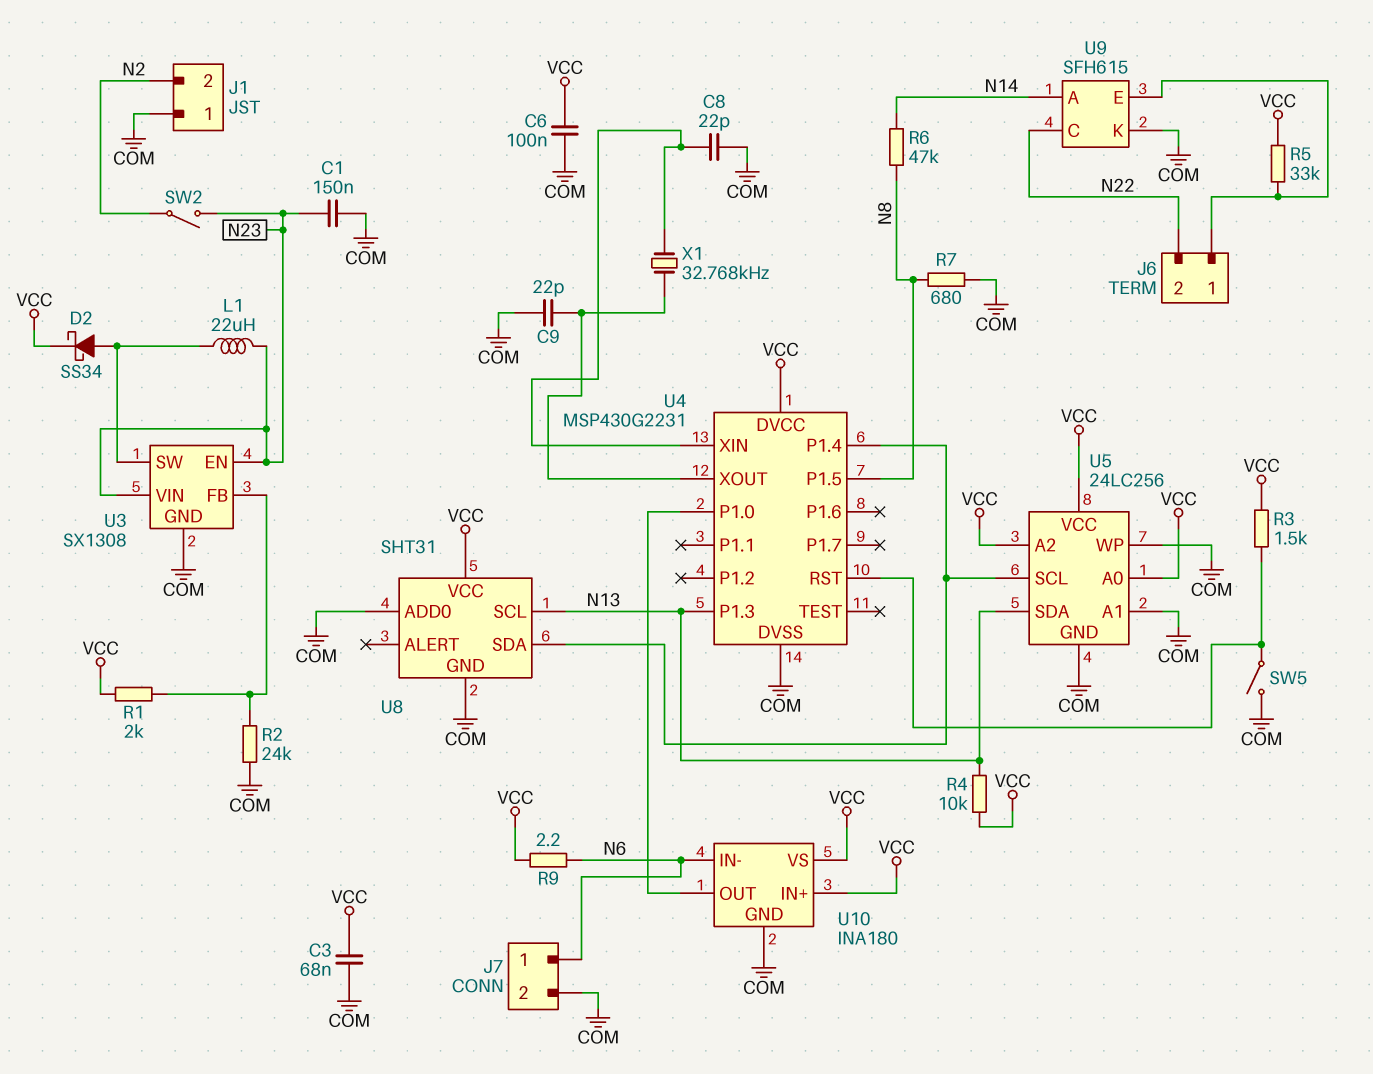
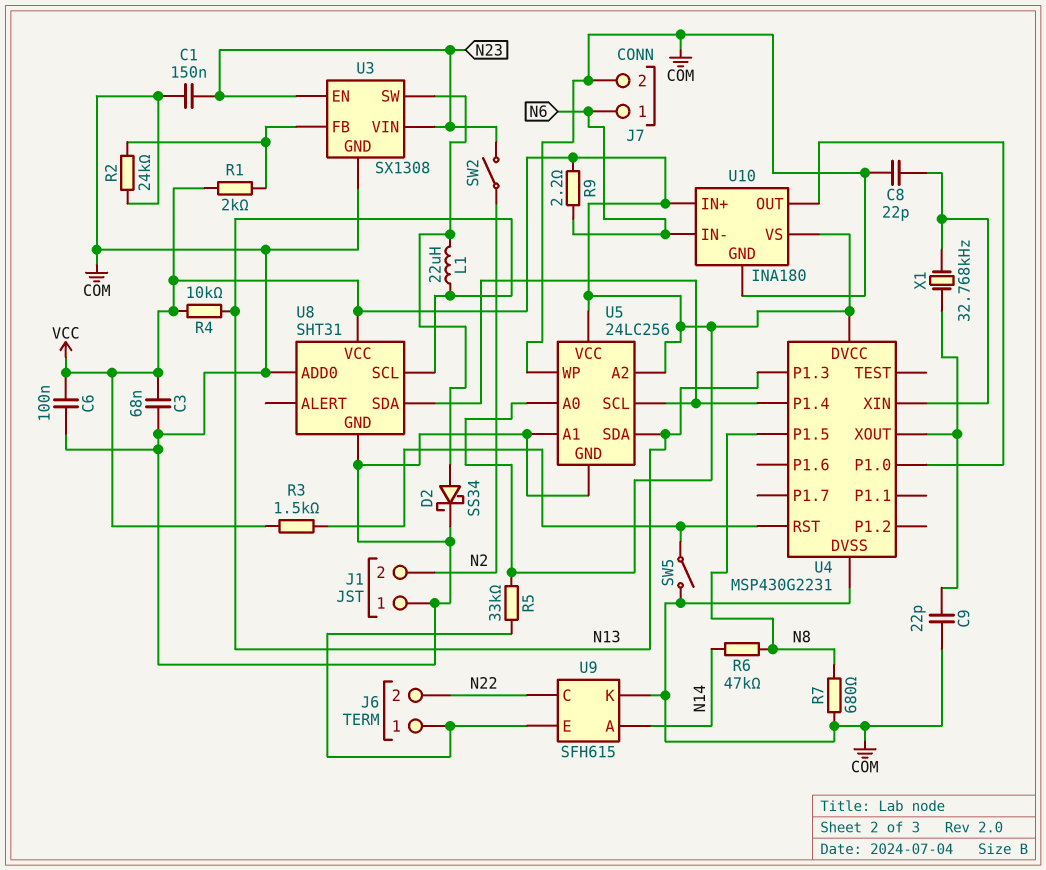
D2: schottky SS34 (A U3/SW, K VCC) -> schottky SS34 (A U3/SW, K COM)
L1: 22uH (N23, U3/SW) -> 22uH (N13, U3/SW)

